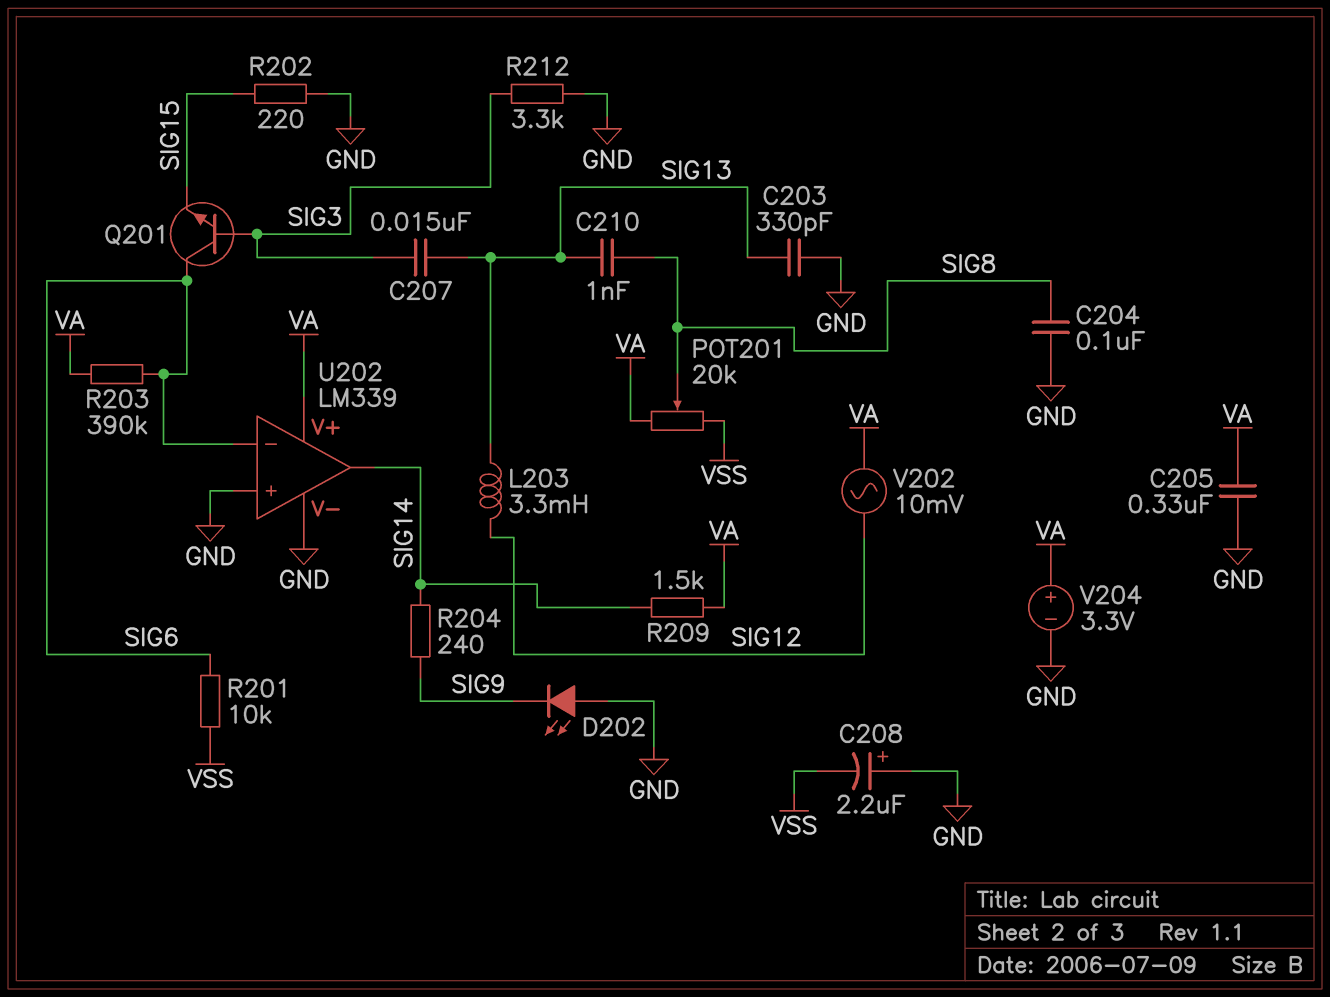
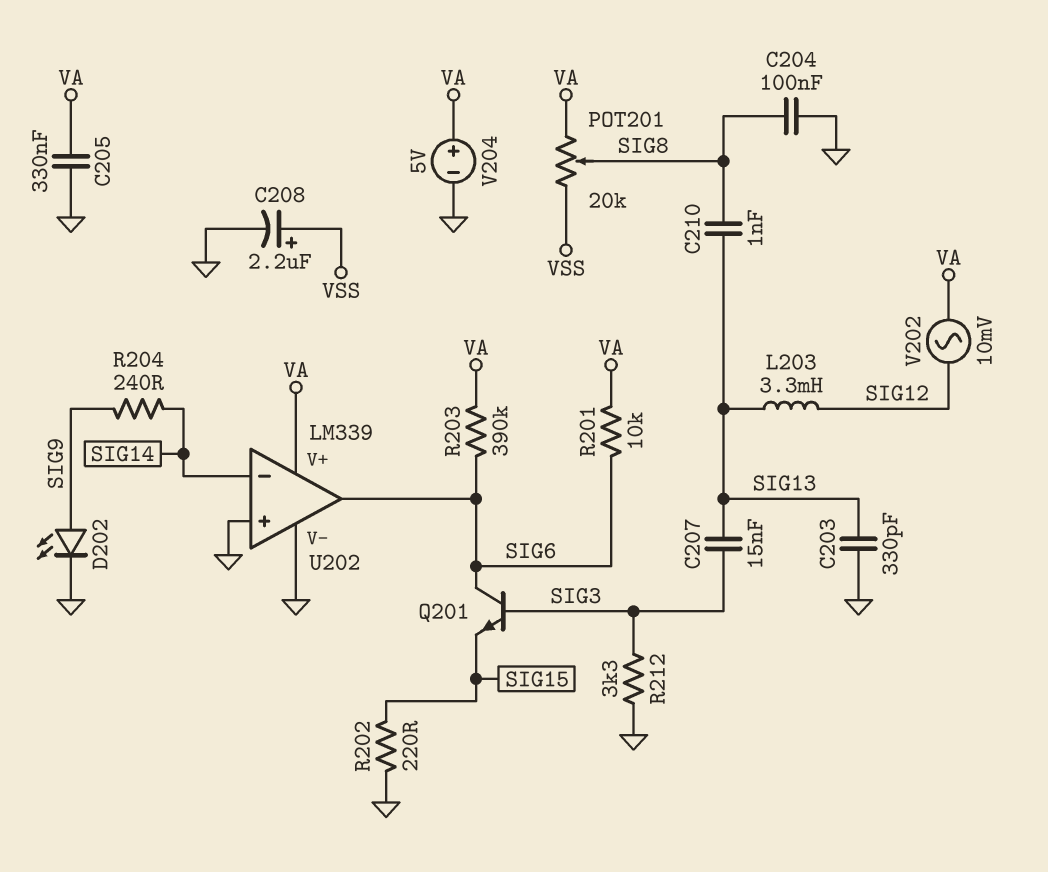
C208: 2.2uF (plus GND, minus VSS) -> 2.2uF (plus VSS, minus GND)
D202: LED (A GND, K SIG9) -> LED (A SIG9, K GND)
R201: 10k (SIG6, VSS) -> 10k (SIG6, VA)
R209: 1.5k (SIG14, VA) -> none
U202 pin in-: SIG6 -> SIG14
U202 pin out: SIG14 -> SIG6
V204: 3.3V (plus VA, minus GND) -> 5V (plus VA, minus GND)

